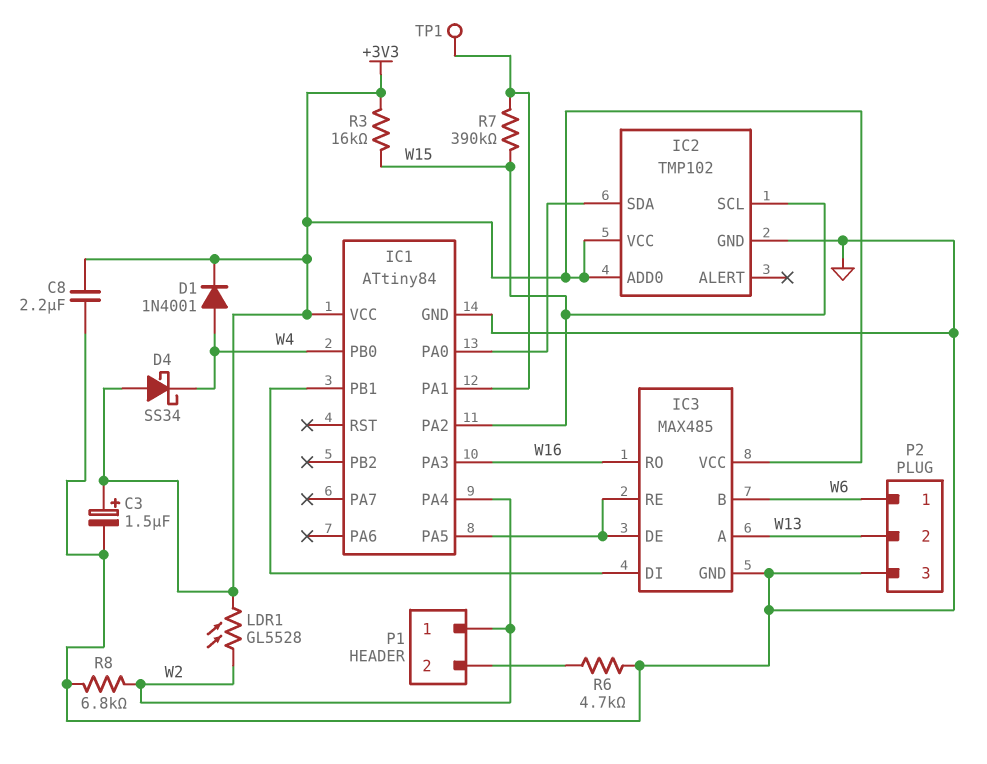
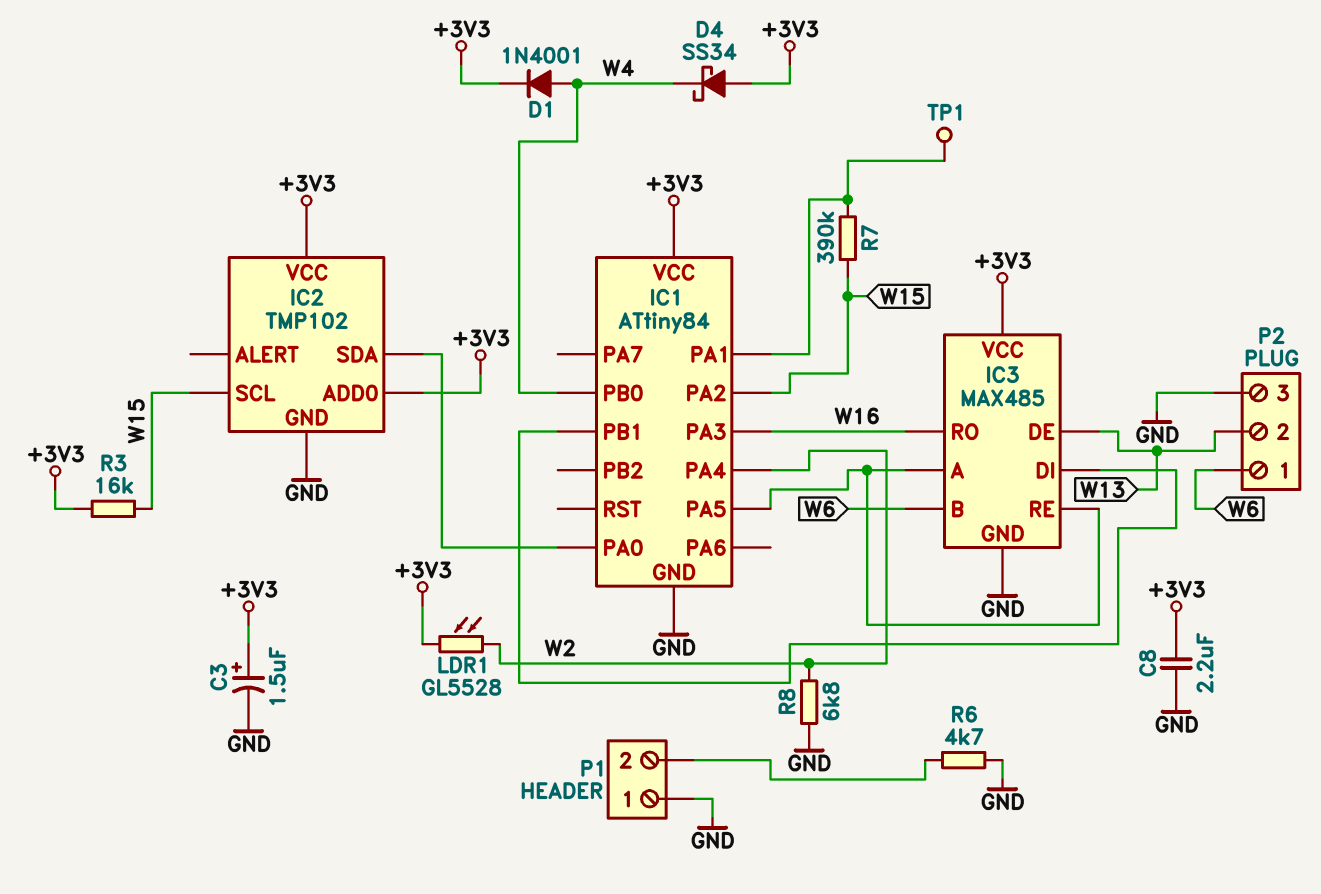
IC3 pin A: W13 -> IC1/PA5
IC3 pin DE: IC1/PA5 -> W13
P1 pin 1: W2 -> GND

